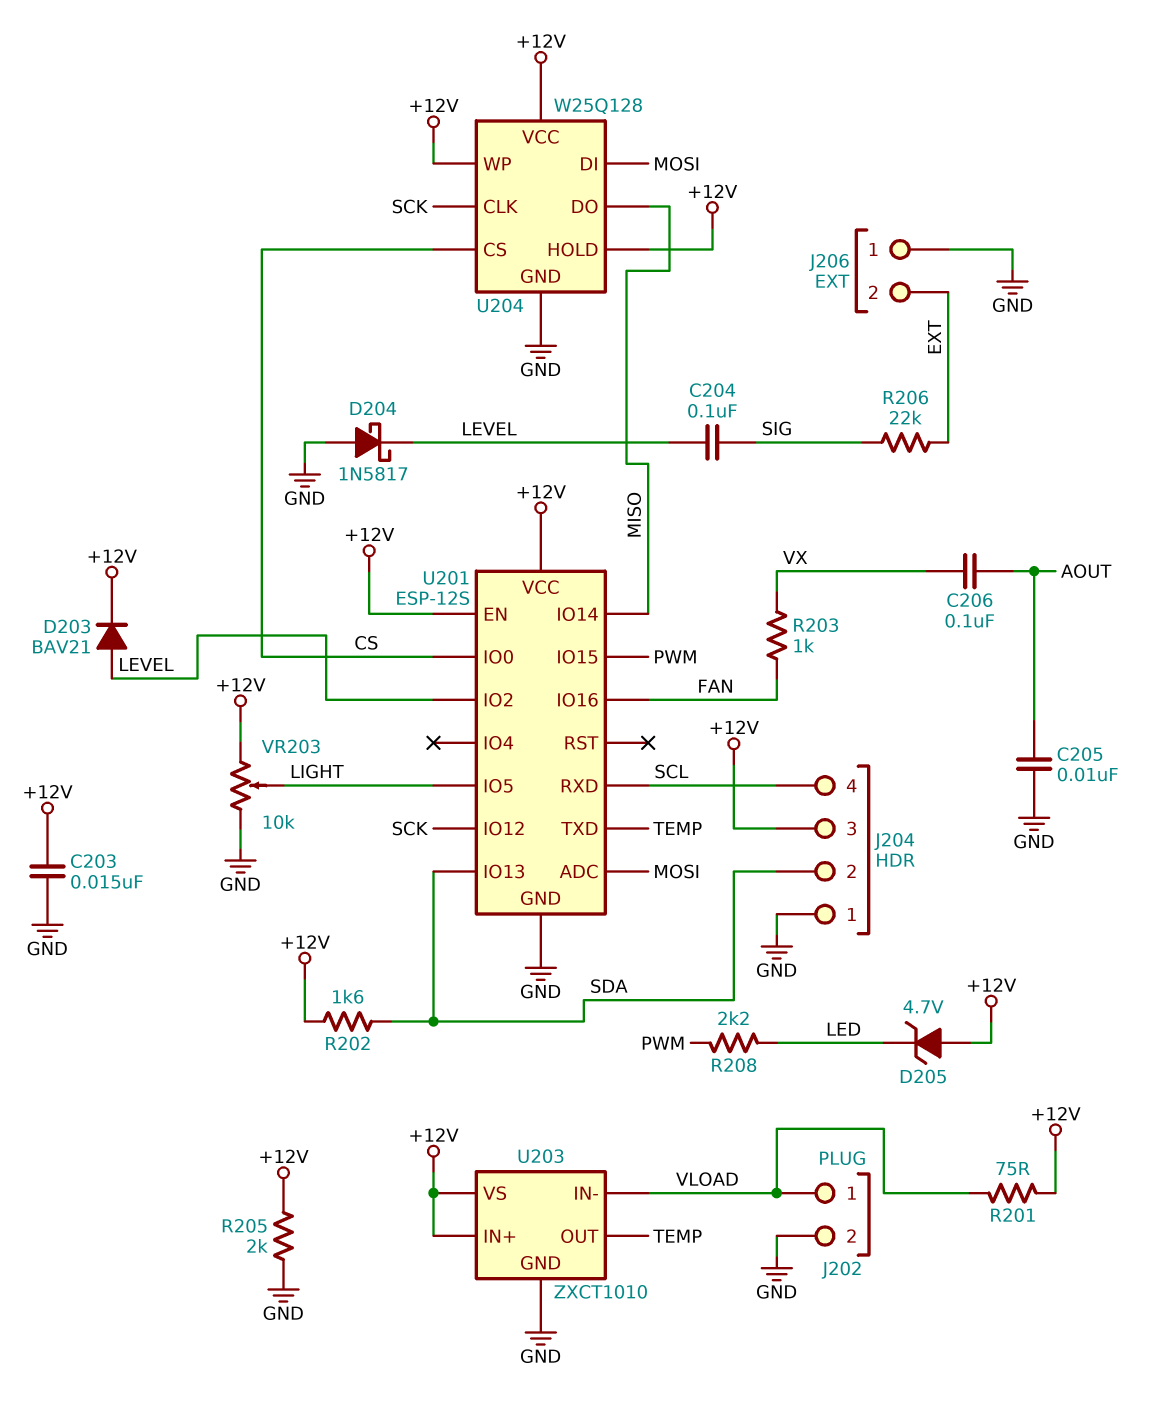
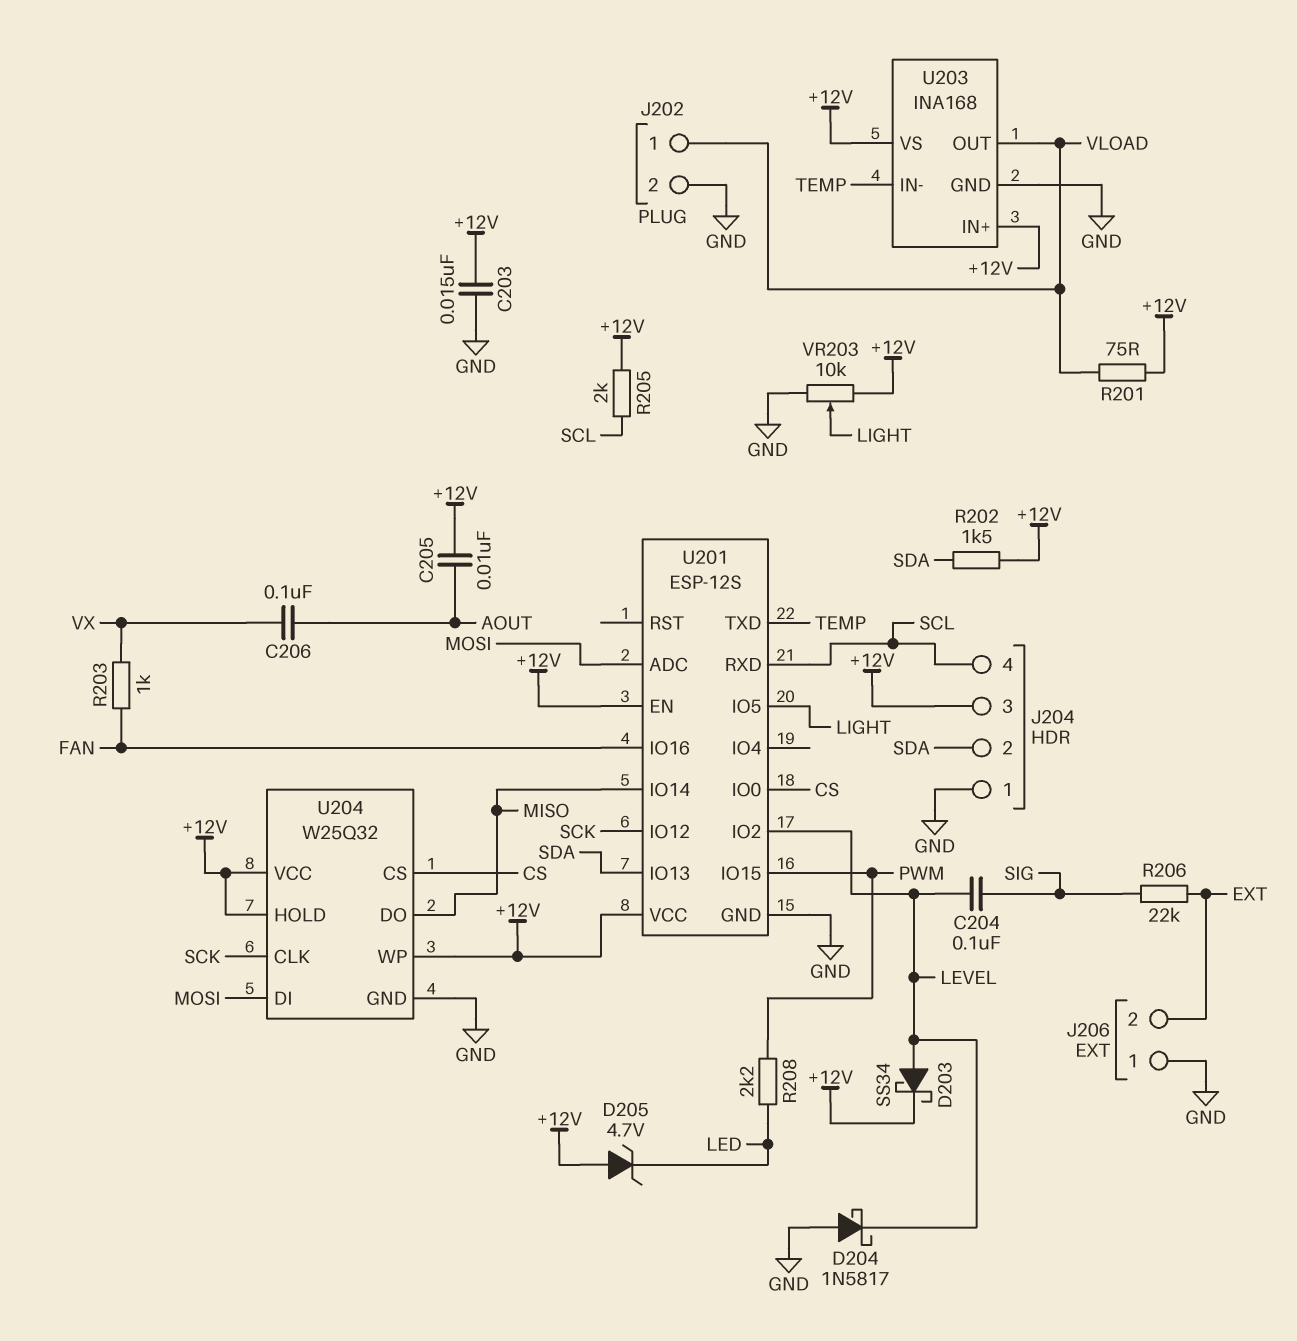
C205: 10nF (AOUT, GND) -> 10nF (+12V, AOUT)
D203: diode BAV21 (A LEVEL, K +12V) -> schottky SS34 (A LEVEL, K +12V)
R202: 1.6k (+12V, SDA) -> 1.5k (+12V, SDA)
R205: 2k (+12V, GND) -> 2k (+12V, SCL)
U203: ZXCT1010 -> INA168
U203 pin IN-: VLOAD -> TEMP
U203 pin OUT: TEMP -> VLOAD
U204: W25Q128 -> W25Q32

